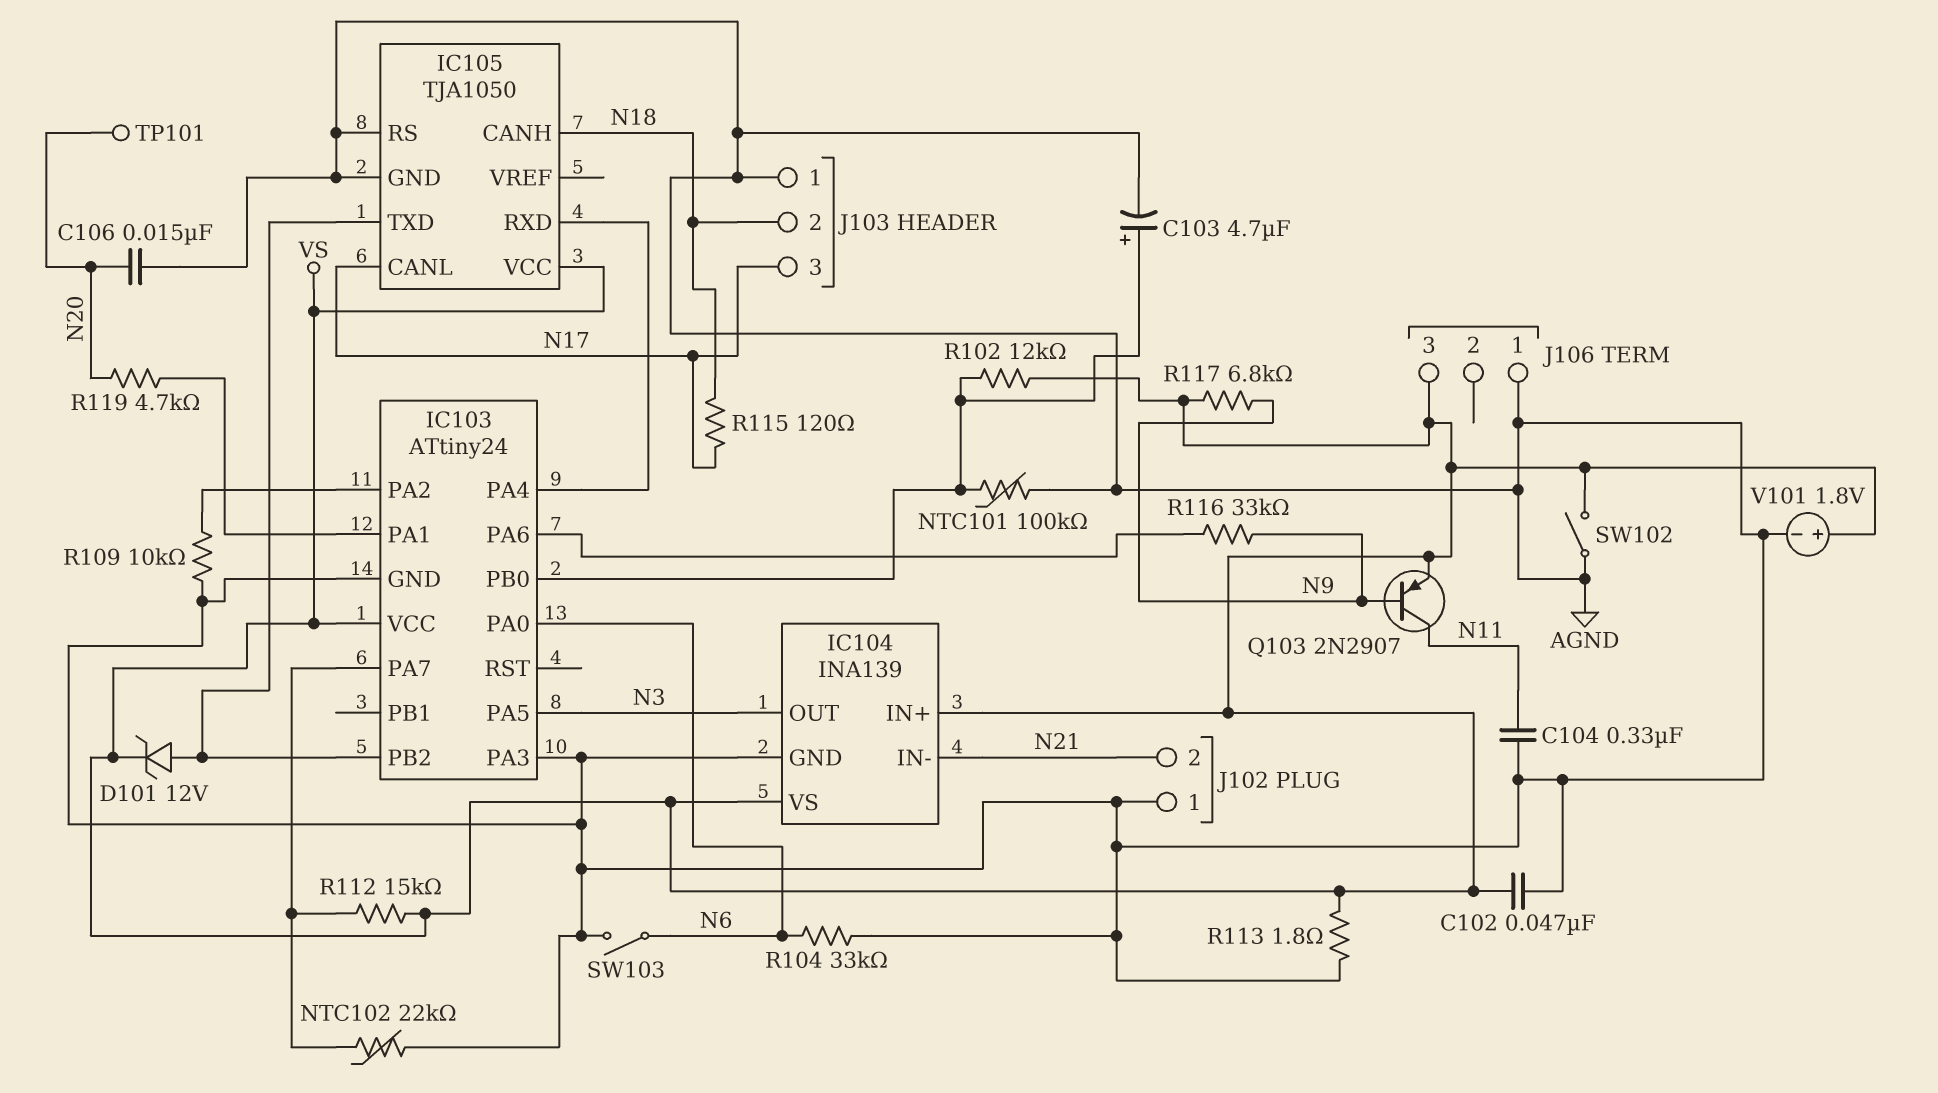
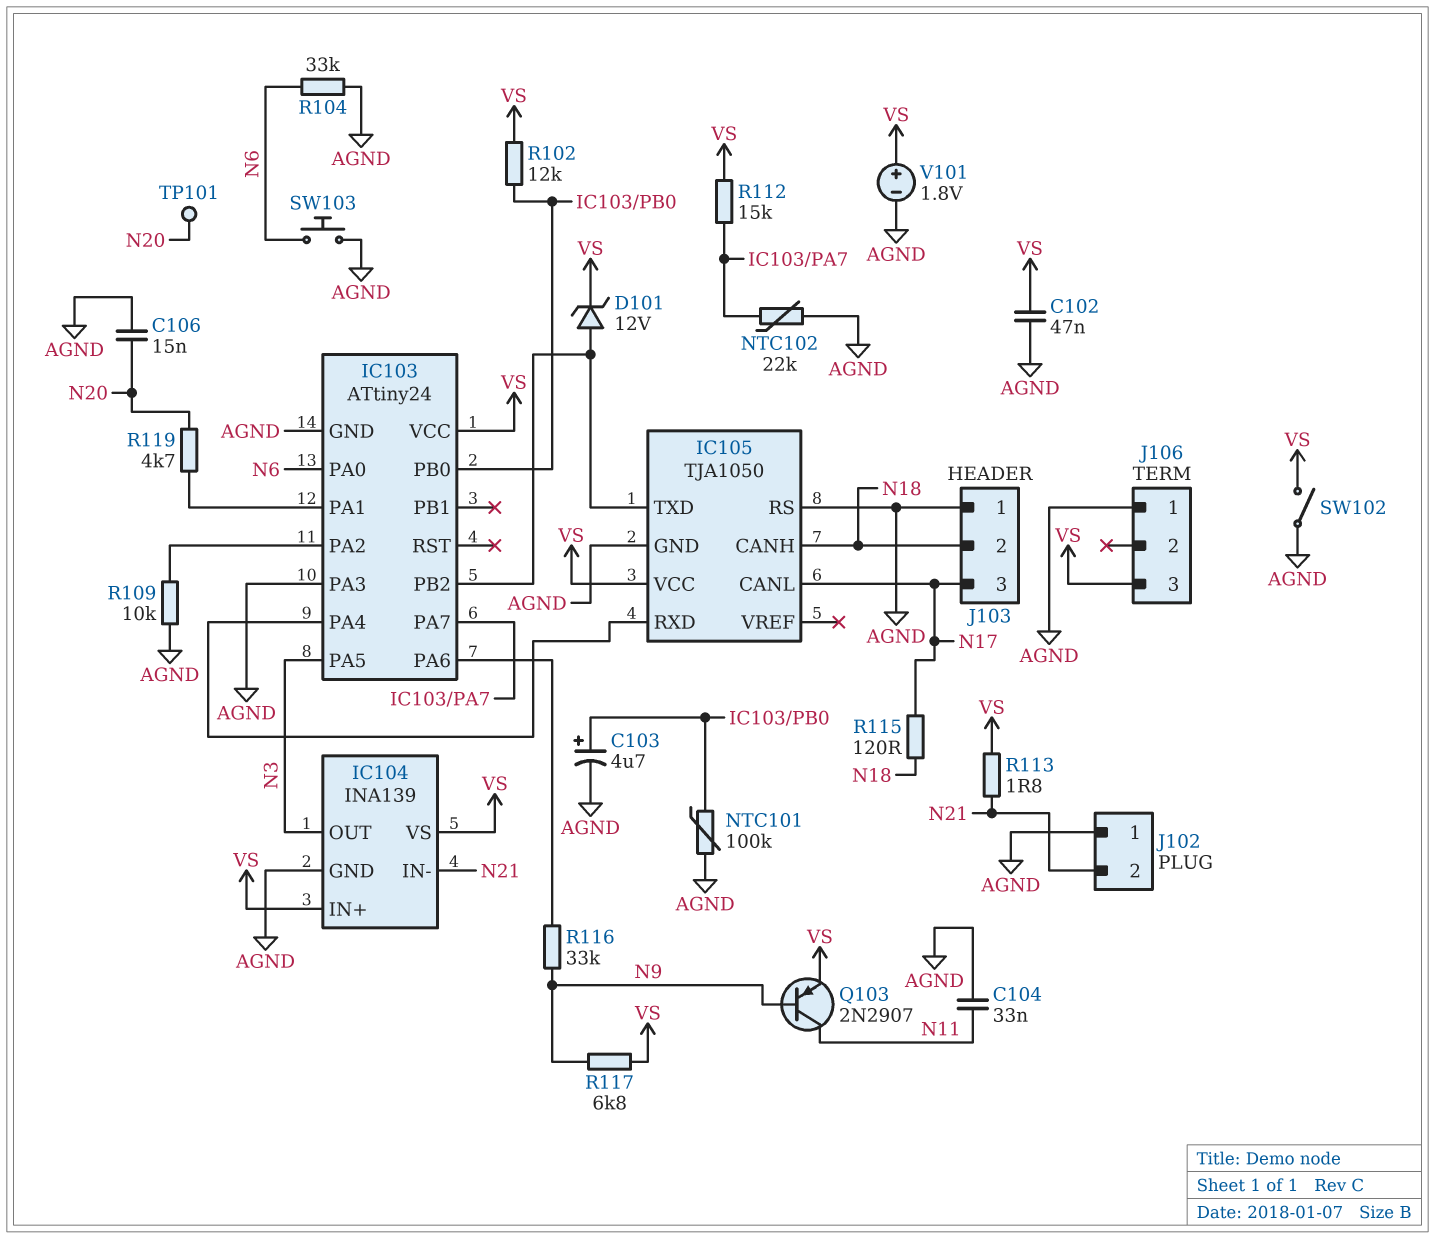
C104: 330nF (AGND, N11) -> 33nF (AGND, N11)
R113: 1.8 (AGND, VS) -> 1.8 (N21, VS)
SW103: switch (AGND, N6) -> button (AGND, N6)

